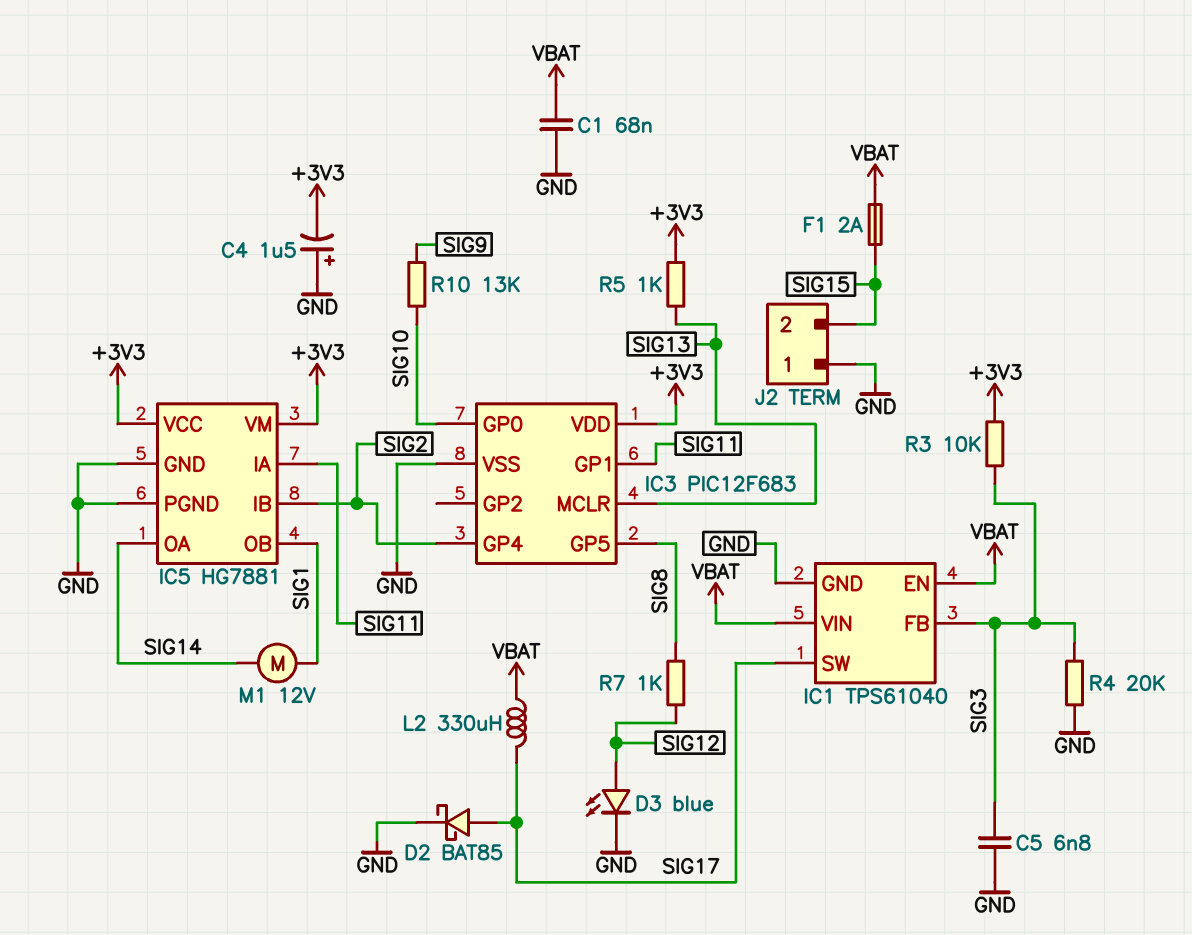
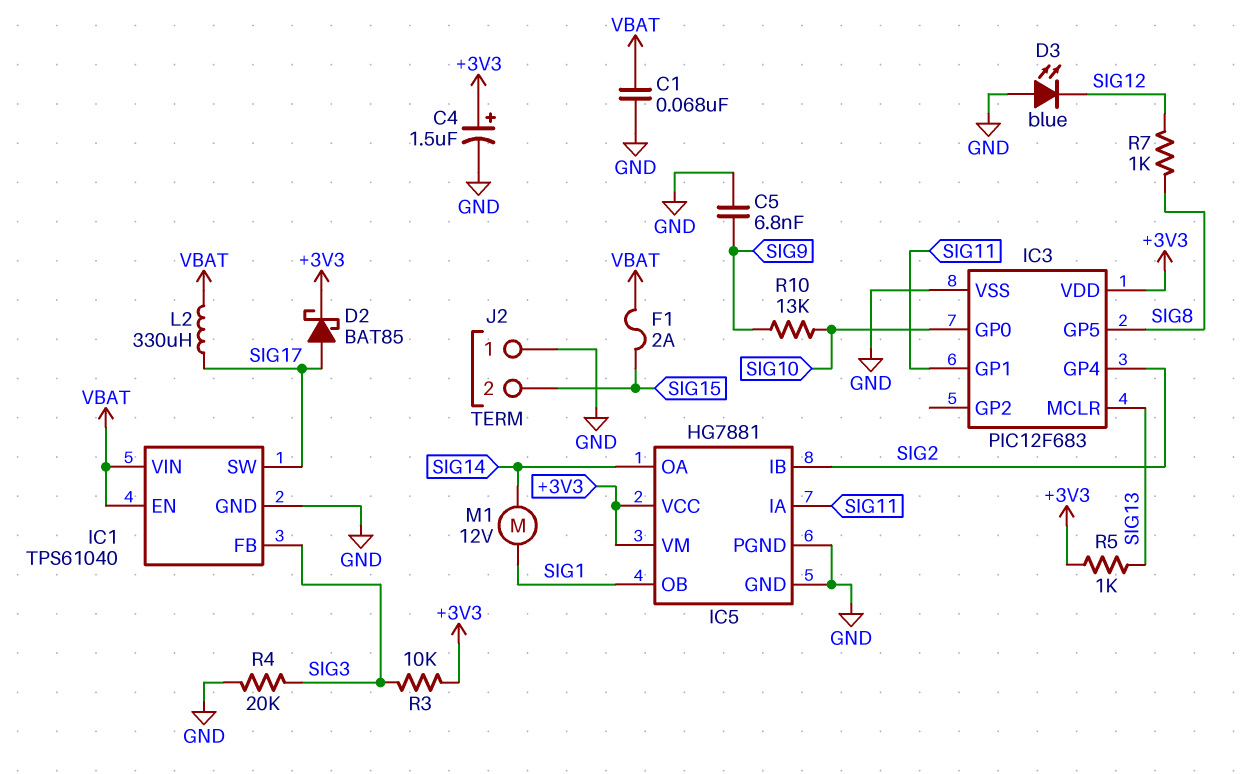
C4: 1.5uF (plus GND, minus +3V3) -> 1.5uF (plus +3V3, minus GND)
C5: 6.8nF (GND, SIG3) -> 6.8nF (GND, SIG9)
D2: schottky BAT85 (A SIG17, K GND) -> schottky BAT85 (A SIG17, K +3V3)
D3: LED blue (A SIG12, K GND) -> LED blue (A GND, K SIG12)

